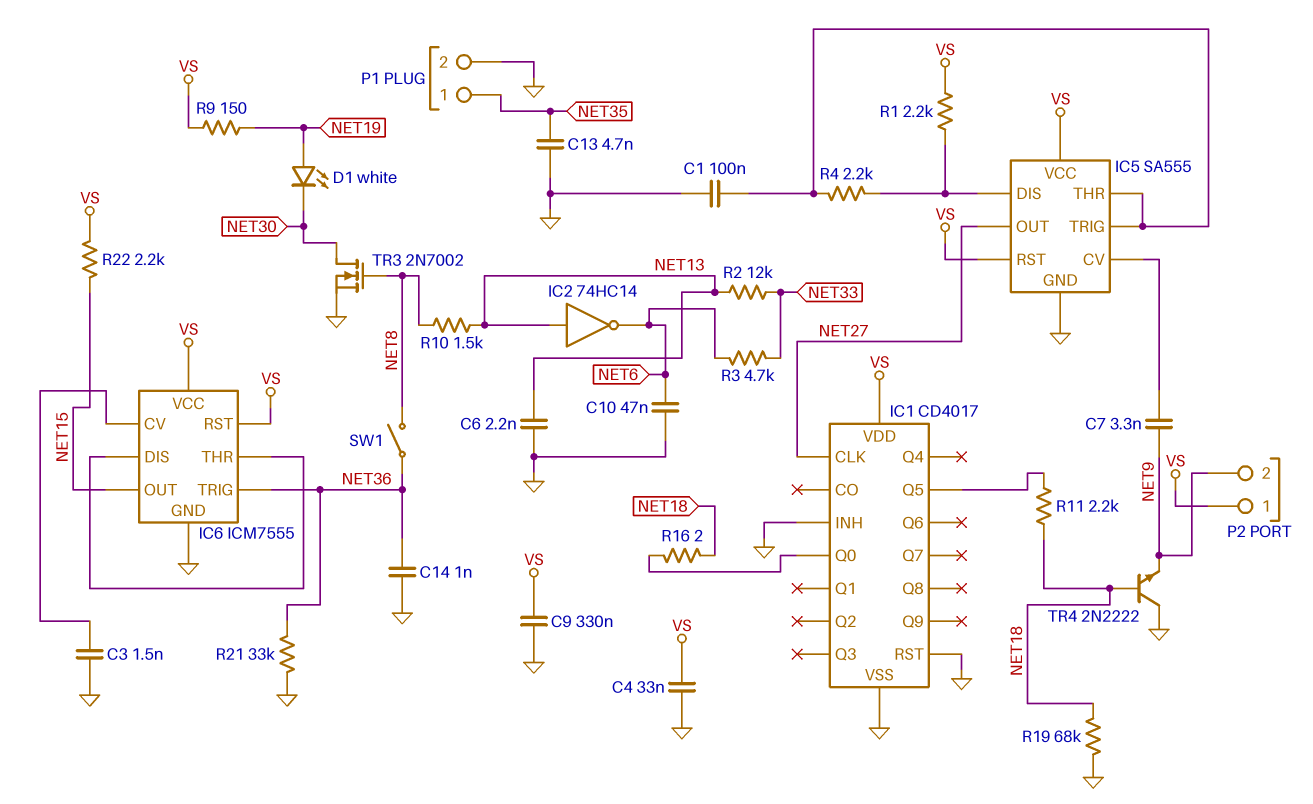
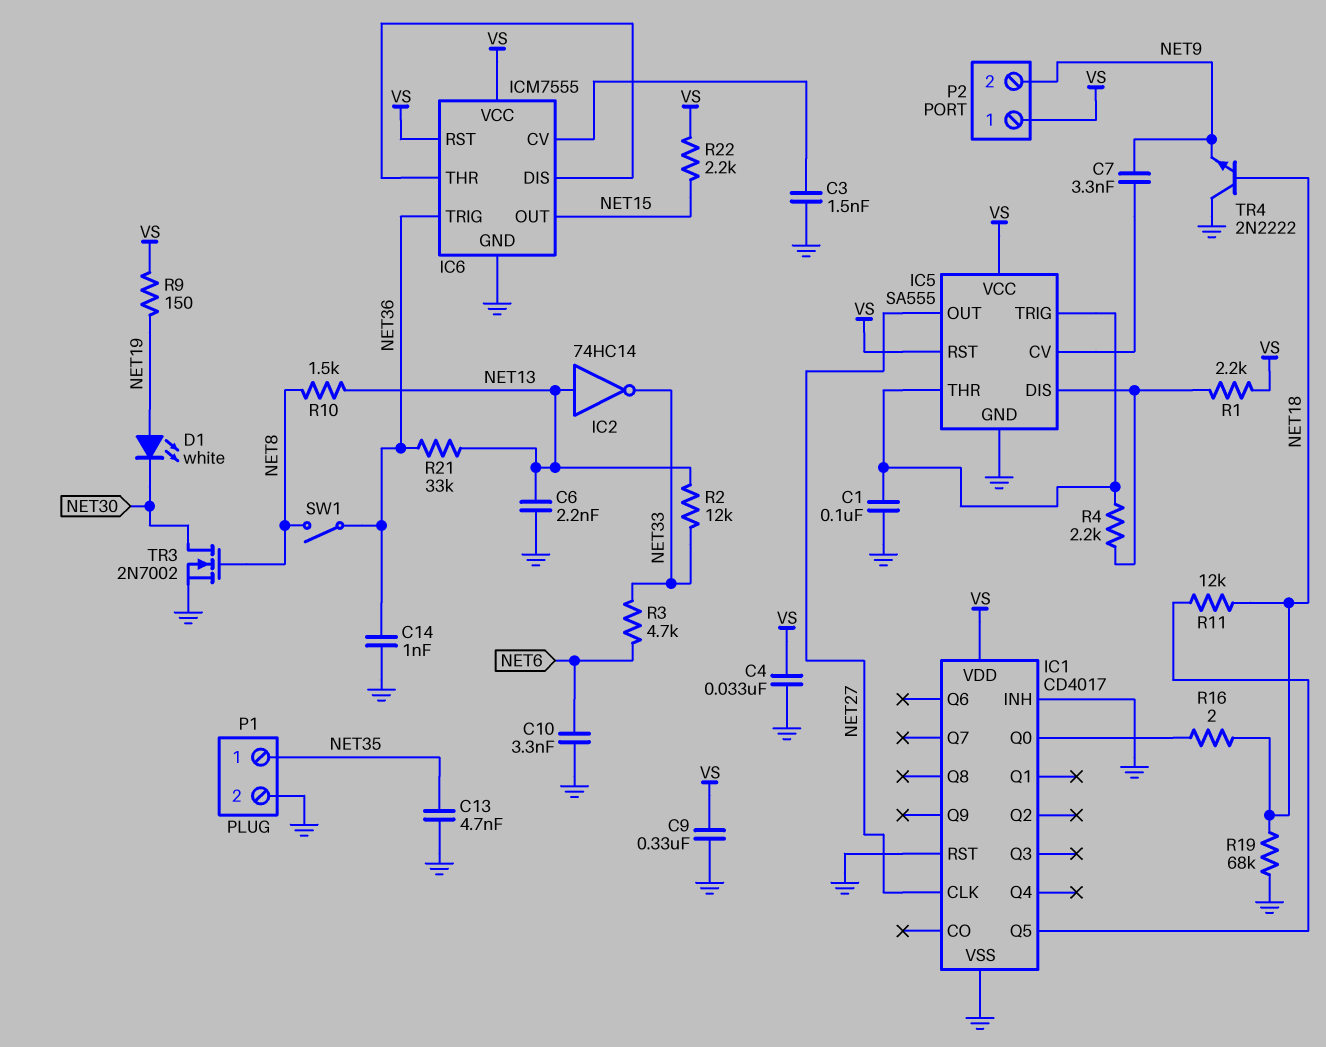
C10: 47nF (GND, NET6) -> 3.3nF (GND, NET6)
IC2: NOT 74HC14 (in NET13, out NET6) -> NOT 74HC14 (in NET13, out NET33)
R11: 2.2k (IC1/Q5, NET18) -> 12k (IC1/Q5, NET18)
R21: 33k (GND, NET36) -> 33k (NET13, NET36)

